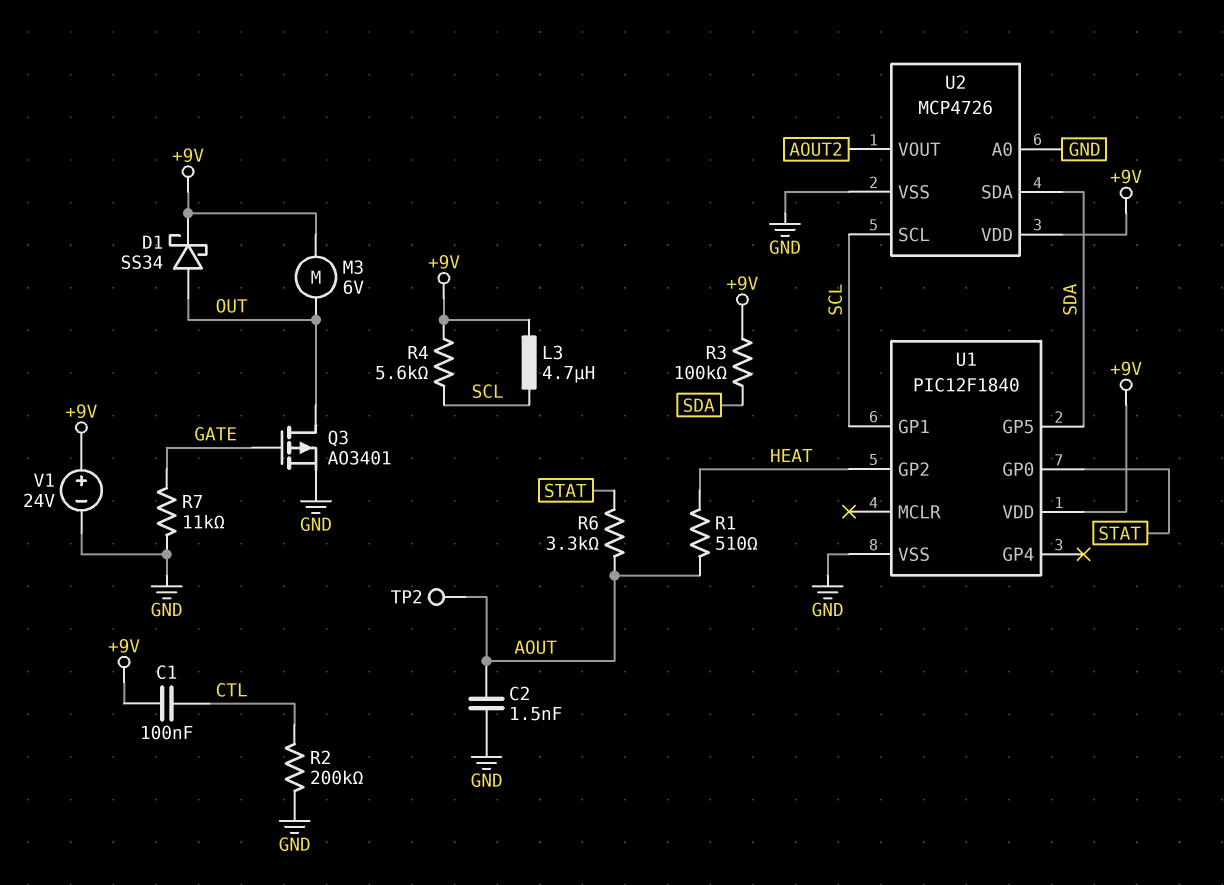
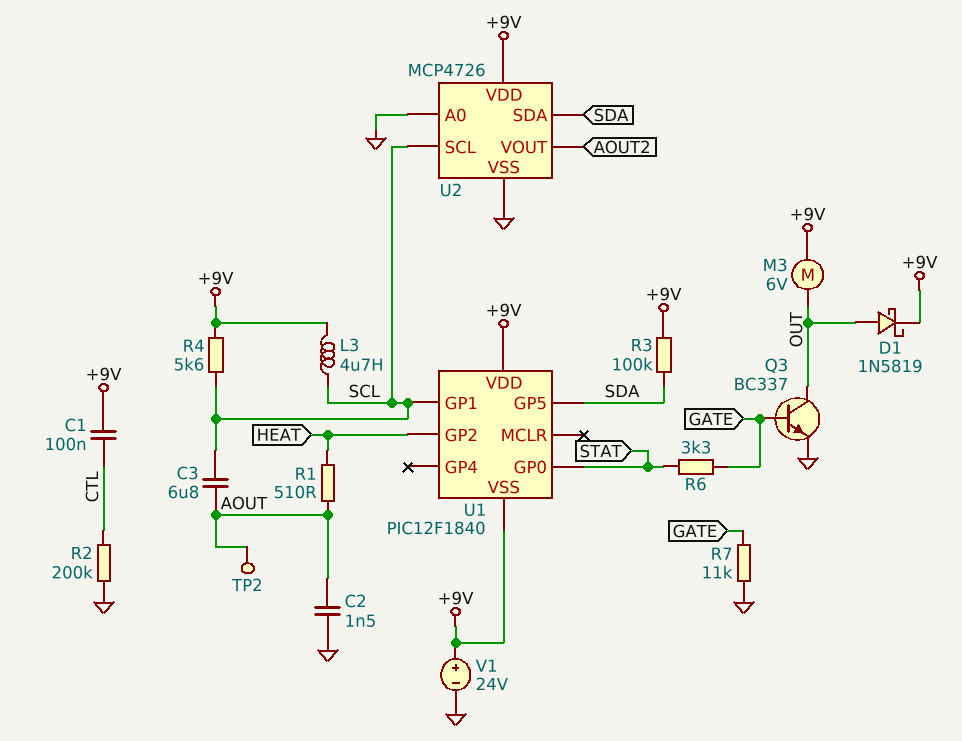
C3: none -> 6.8uF (AOUT, SCL)
D1: schottky SS34 (A OUT, K +9V) -> schottky 1N5819 (A OUT, K +9V)
Q3: PMOS AO3401 (G GATE, D OUT, S GND) -> NPN BC337 (B GATE, C OUT, E GND)
R6: 3.3k (AOUT, STAT) -> 3.3k (GATE, STAT)
U1 pin VSS: GND -> +9V

